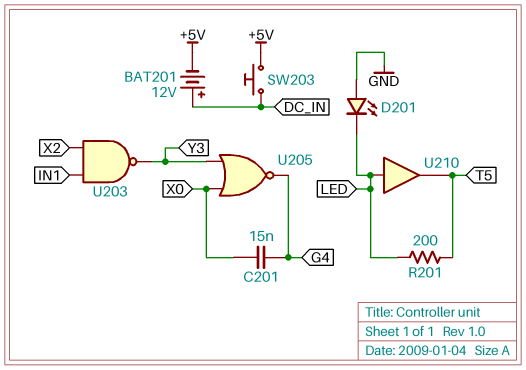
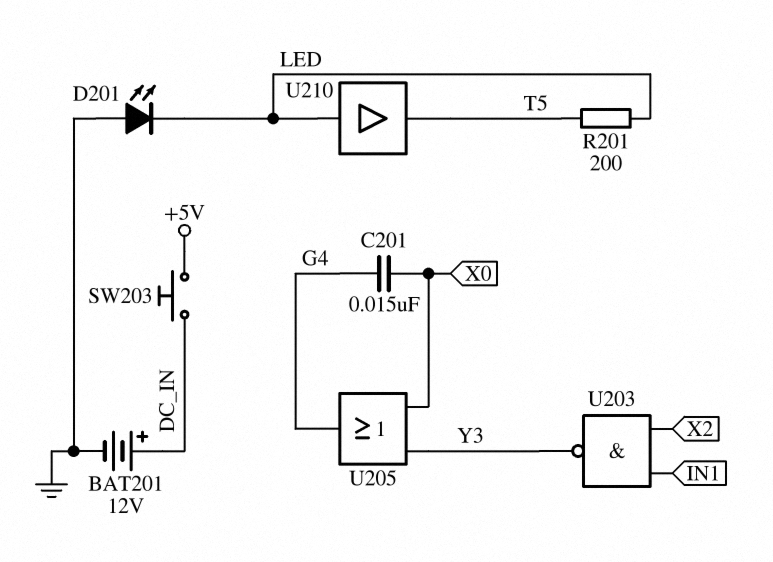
BAT201: 12V (plus DC_IN, minus +5V) -> 12V (plus DC_IN, minus GND)
U205: NOR (in X0, in Y3, out G4) -> OR (in X0, in Y3, out G4)

